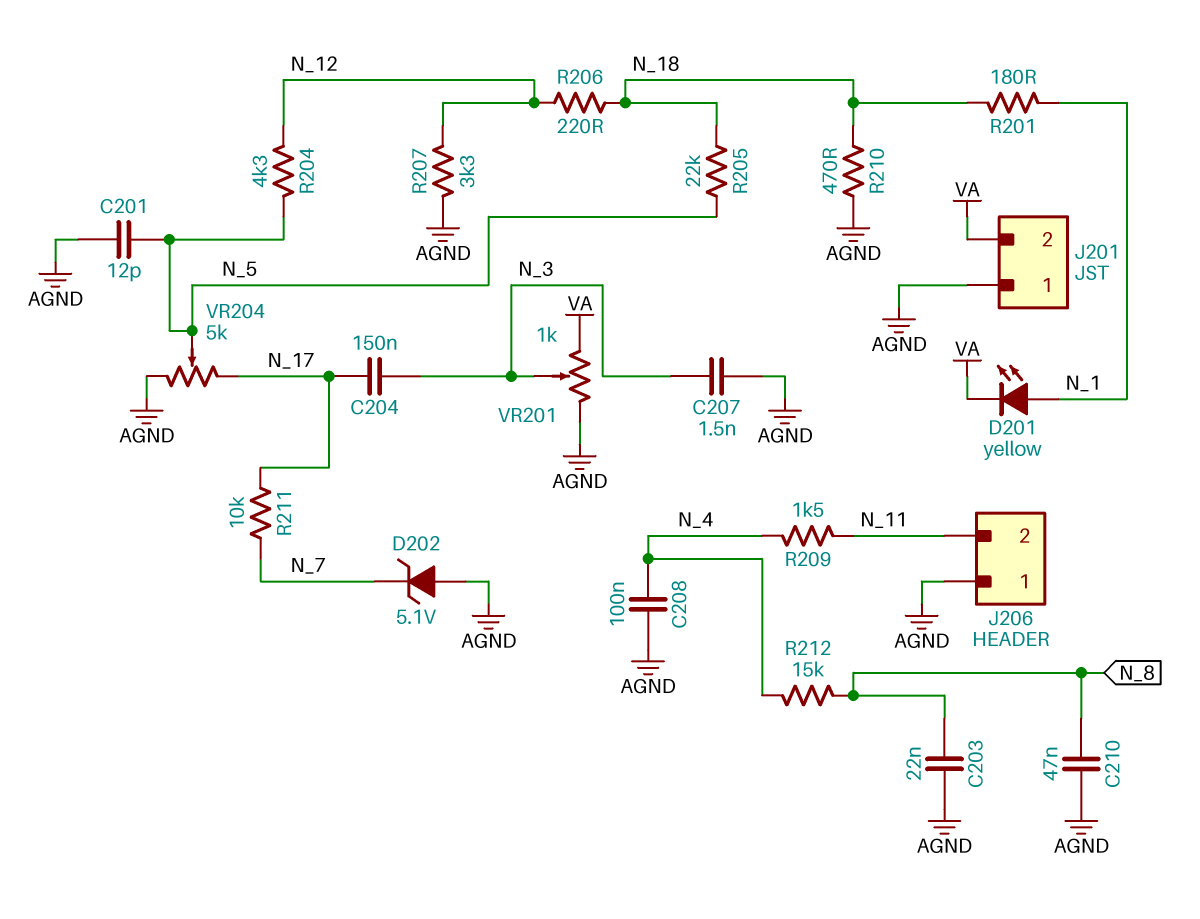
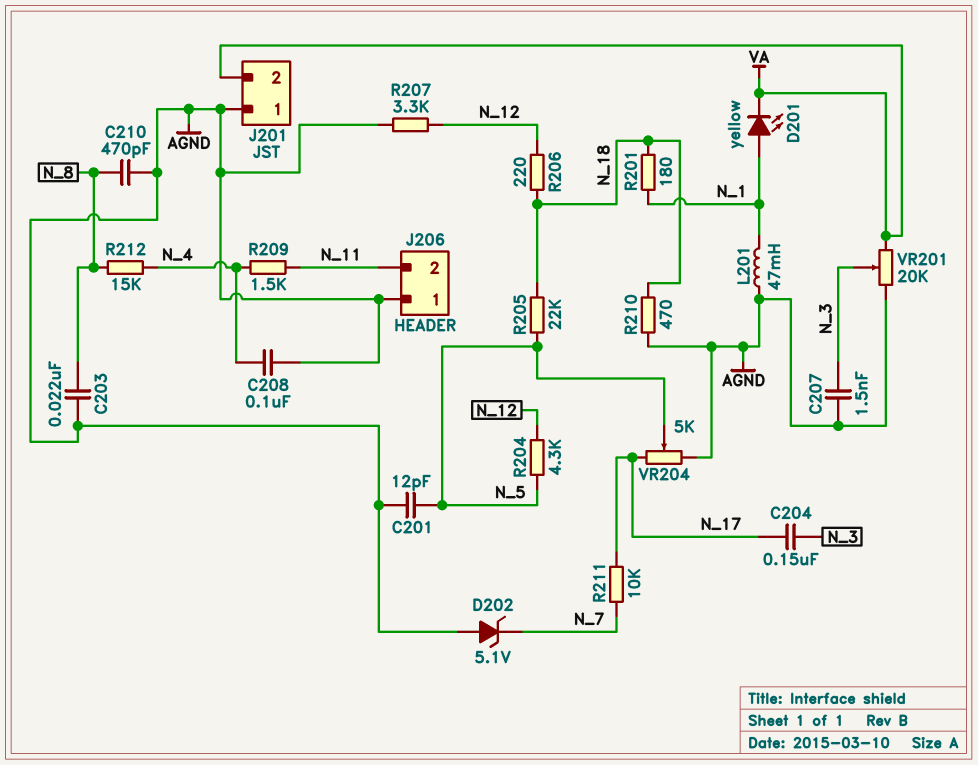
C210: 47nF (AGND, N_8) -> 470pF (AGND, N_8)
L201: none -> 47mH (AGND, N_1)
VR201: 1k (AGND, VA, wiper N_3) -> 20k (AGND, VA, wiper N_3)

